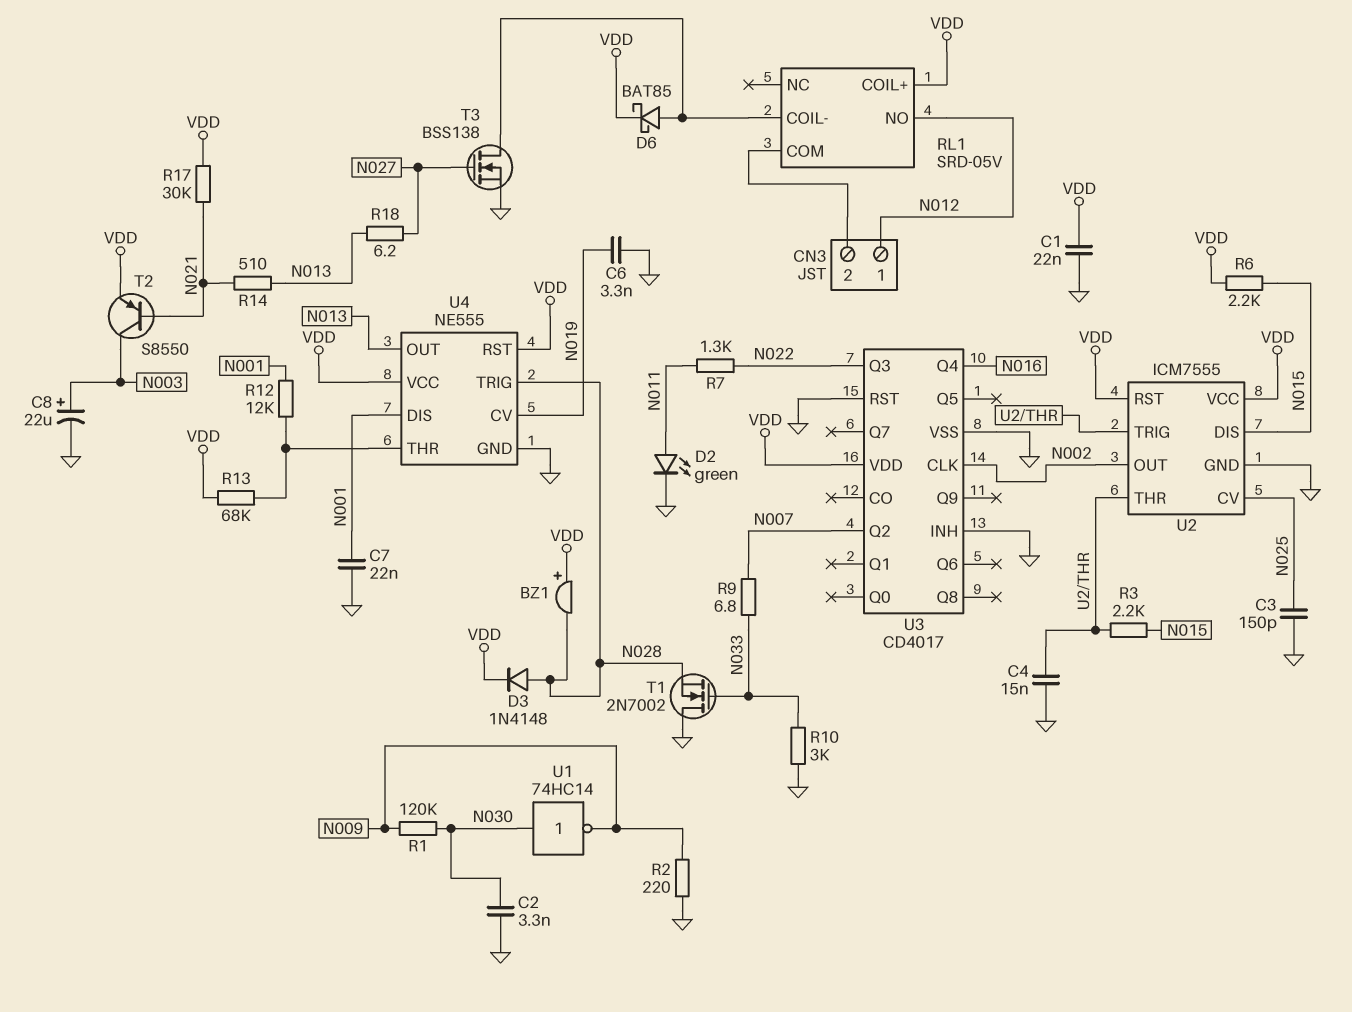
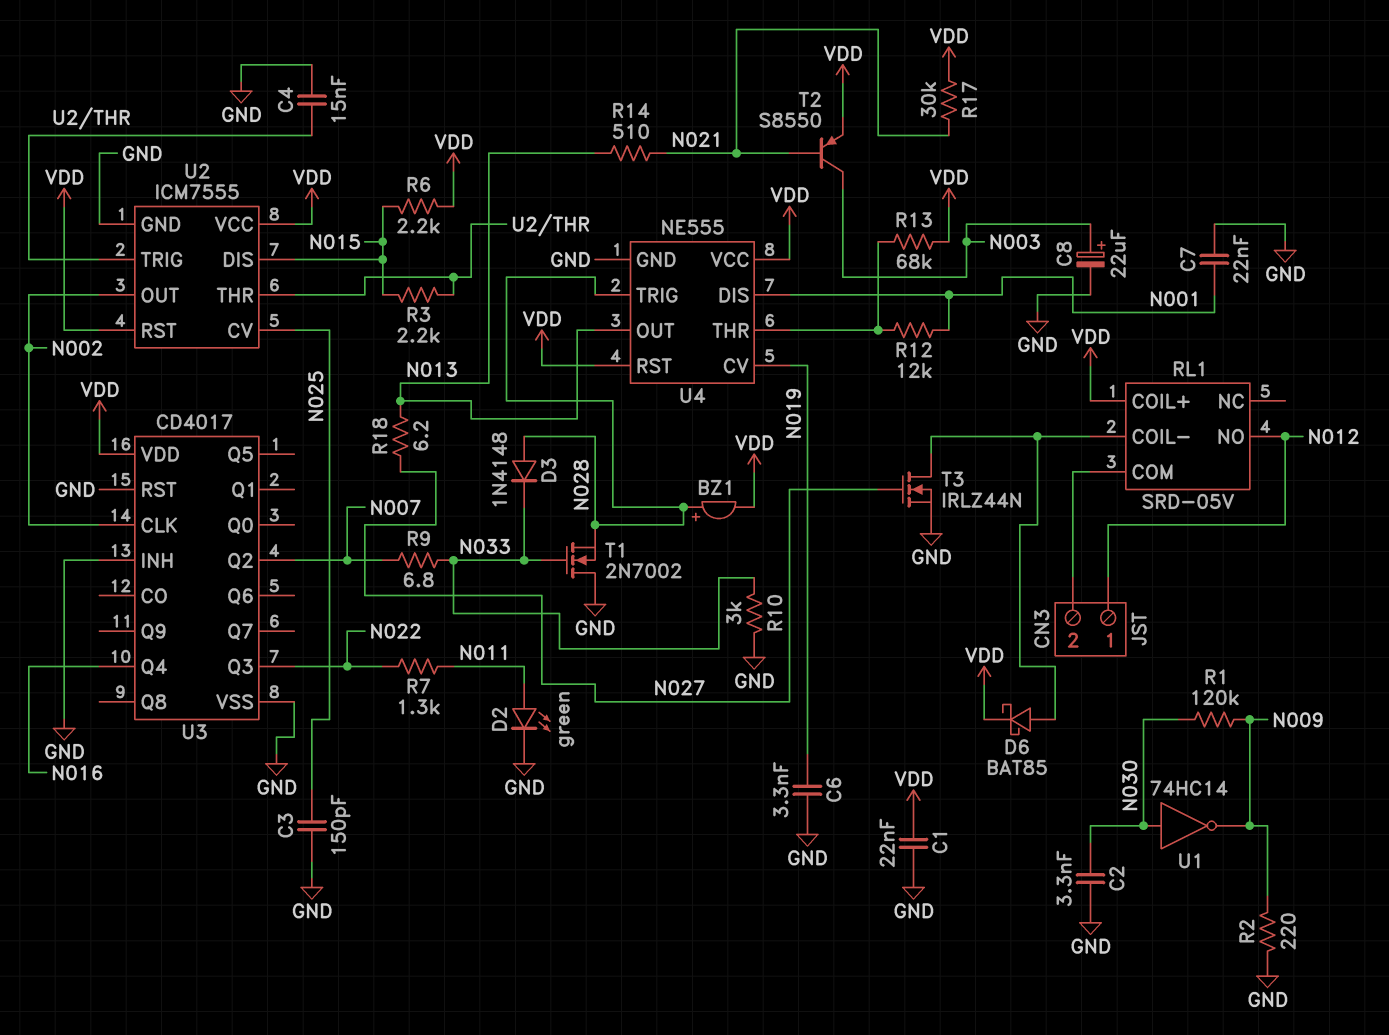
BZ1: buzzer (plus VDD, minus N028) -> buzzer (plus N028, minus VDD)
D3: diode 1N4148 (A N028, K VDD) -> diode 1N4148 (A N028, K N033)
T3: NMOS BSS138 (G N027, D RL1/COIL-, S GND) -> NMOS IRLZ44N (G N027, D RL1/COIL-, S GND)

